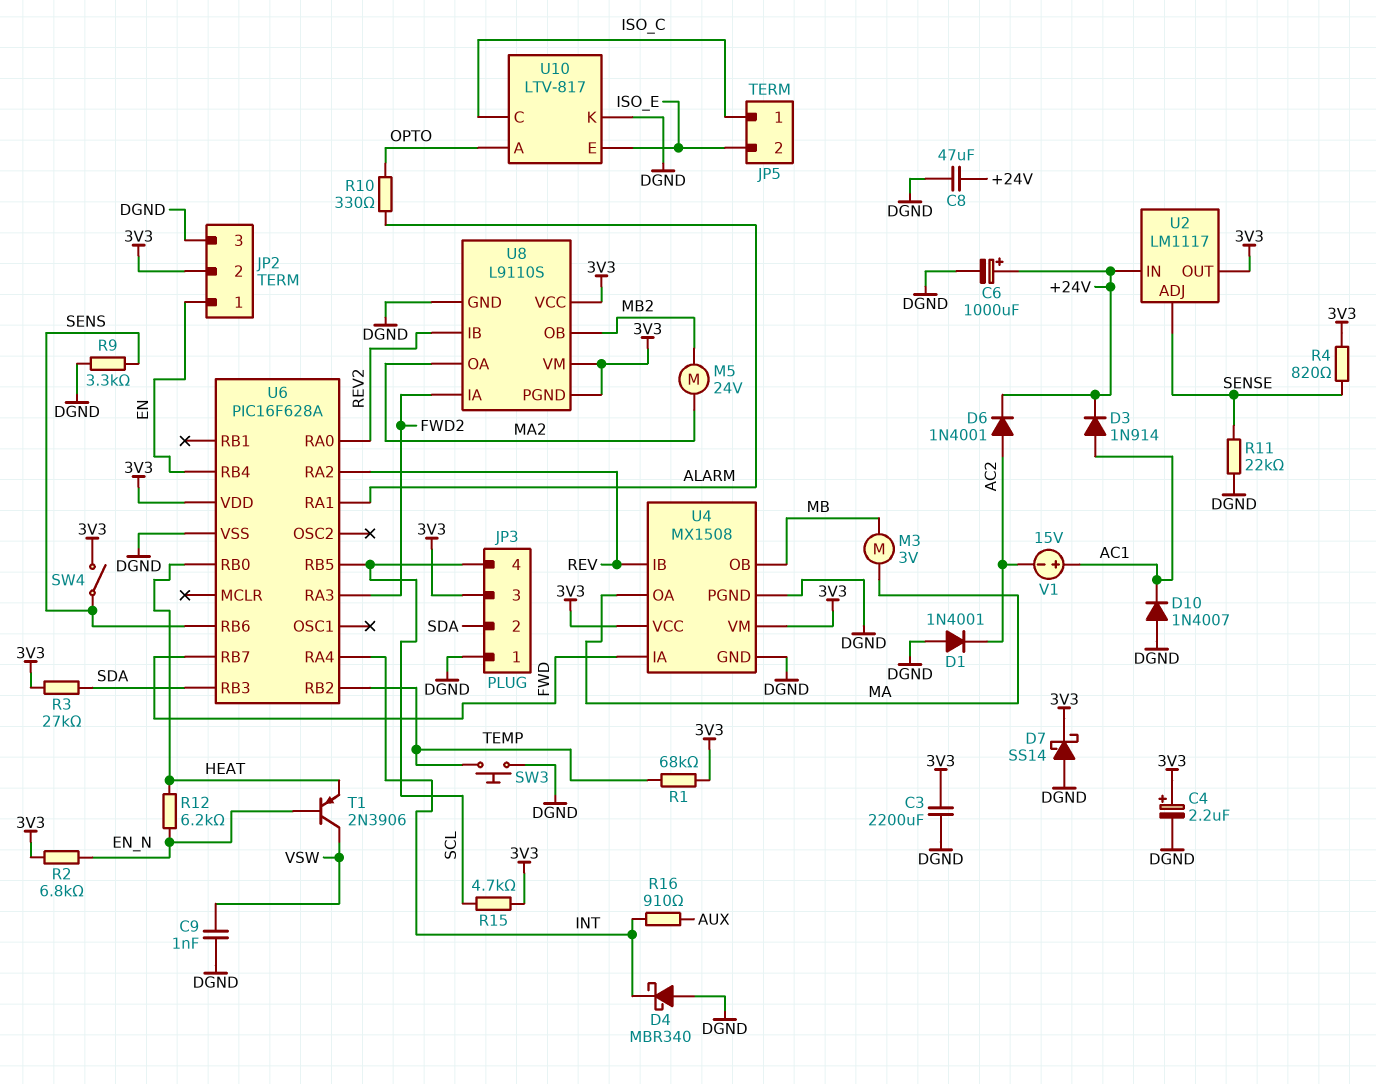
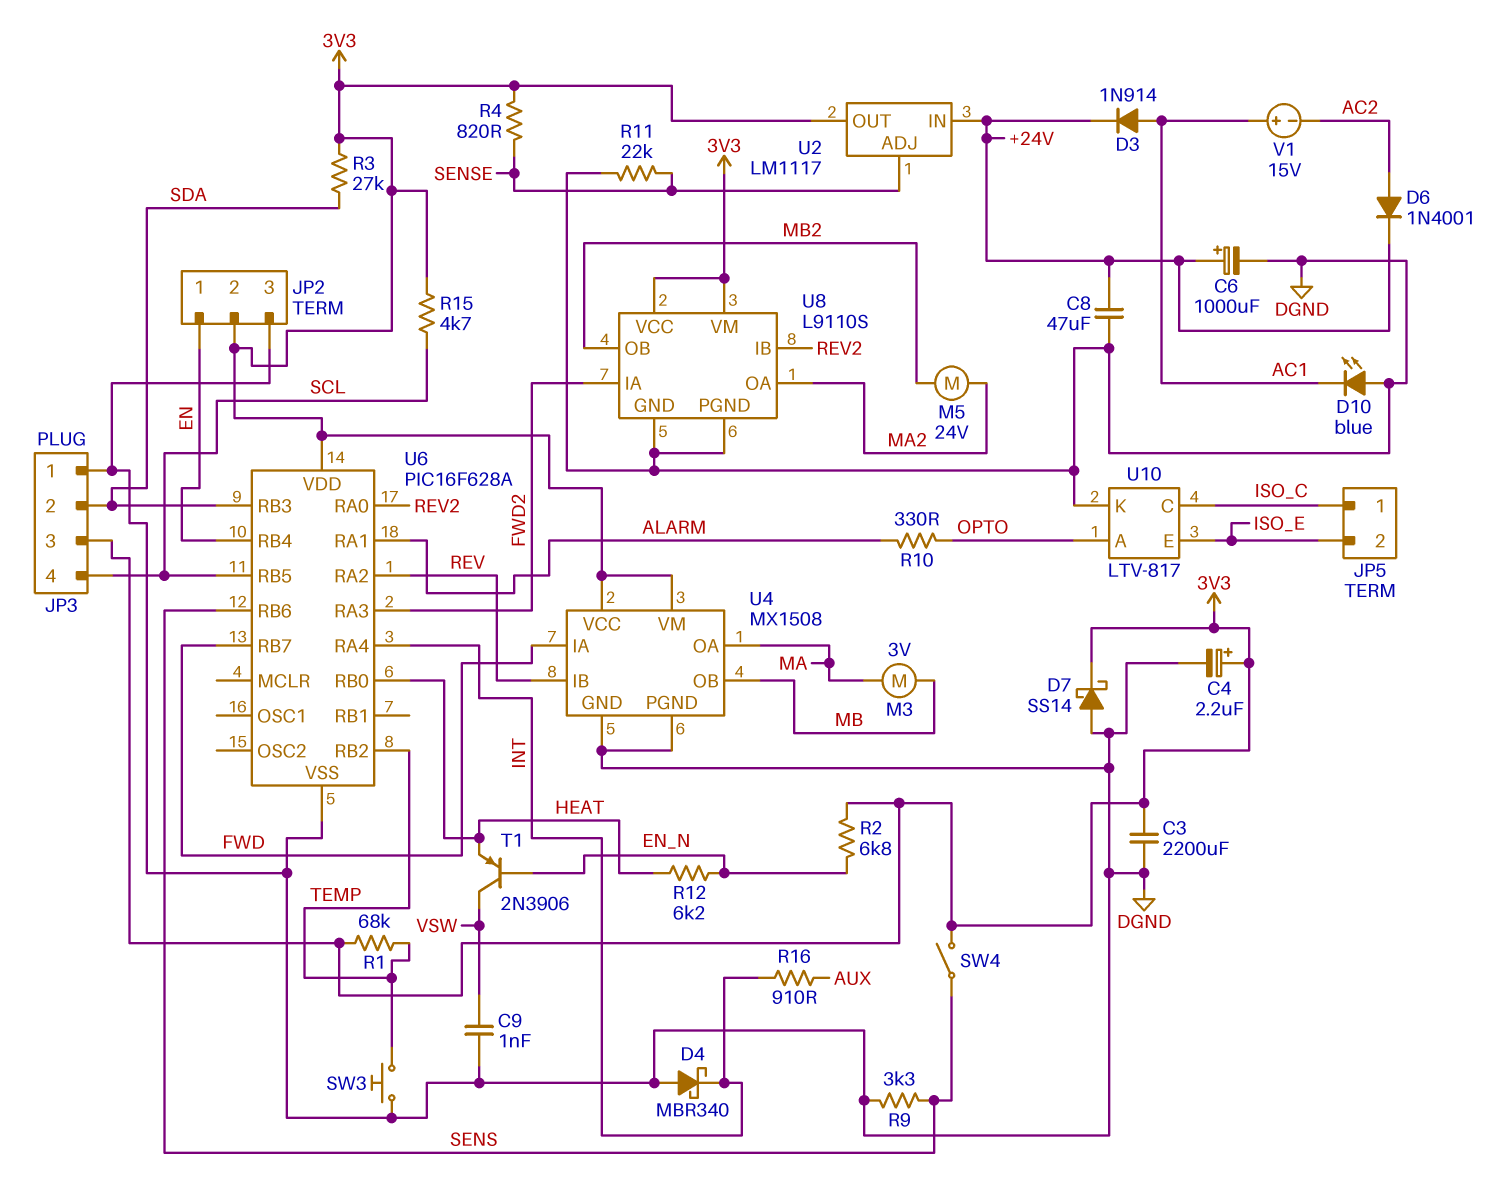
D1: diode 1N4001 (A DGND, K AC2) -> none
D10: diode 1N4007 (A DGND, K AC1) -> LED blue (A DGND, K AC1)
U8 pin PGND: 3V3 -> DGND

